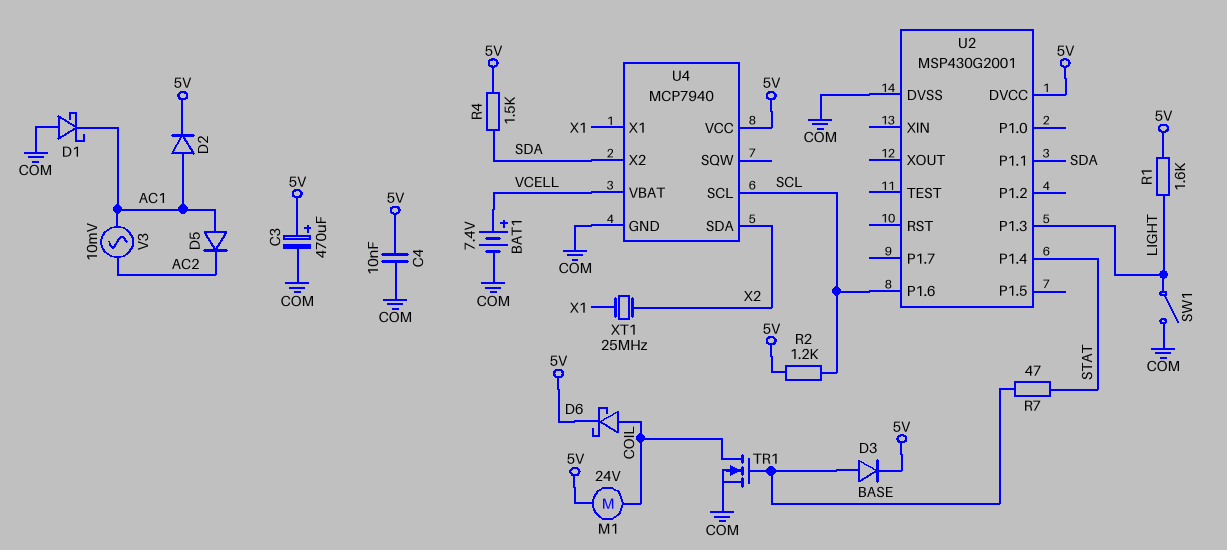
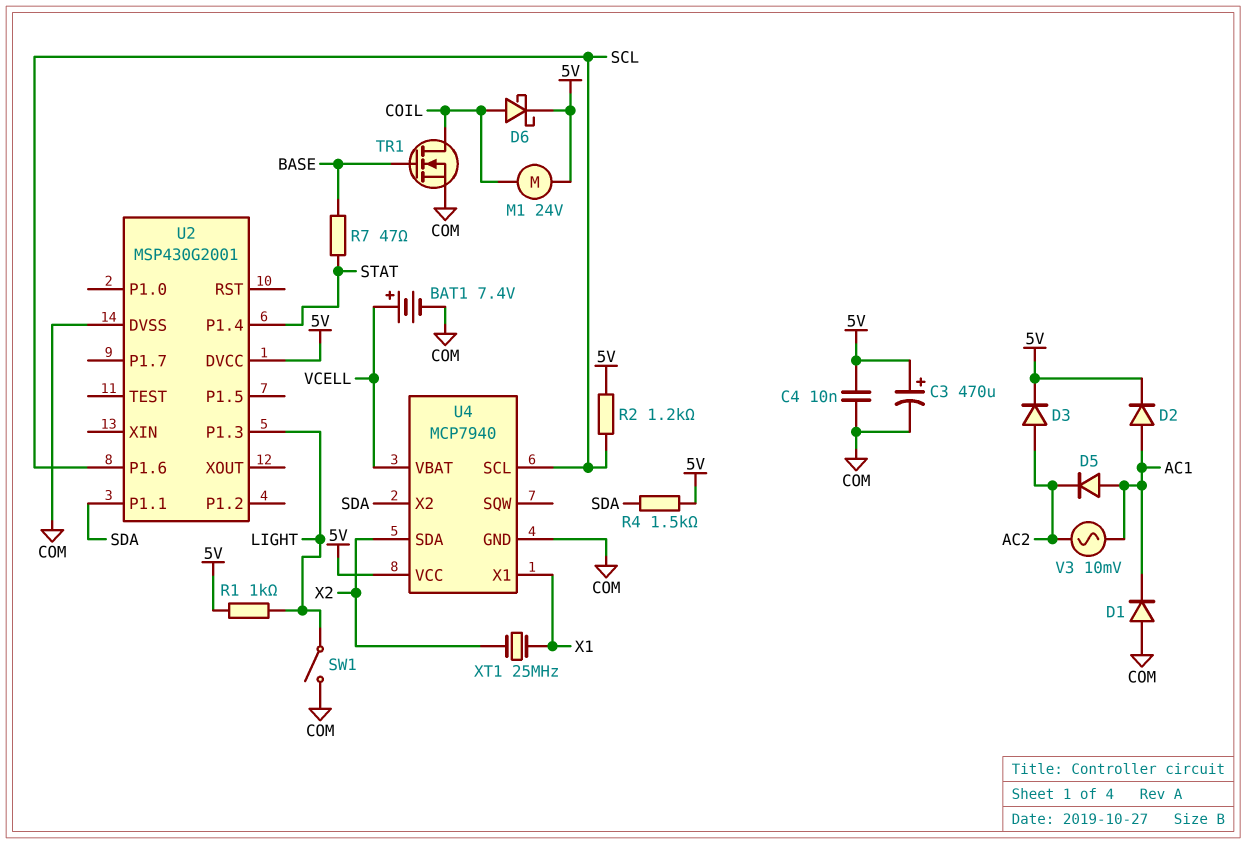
D1: schottky (A COM, K AC1) -> diode (A COM, K AC1)
D3: diode (A BASE, K 5V) -> diode (A AC2, K 5V)
R1: 1.6k (5V, LIGHT) -> 1k (5V, LIGHT)

